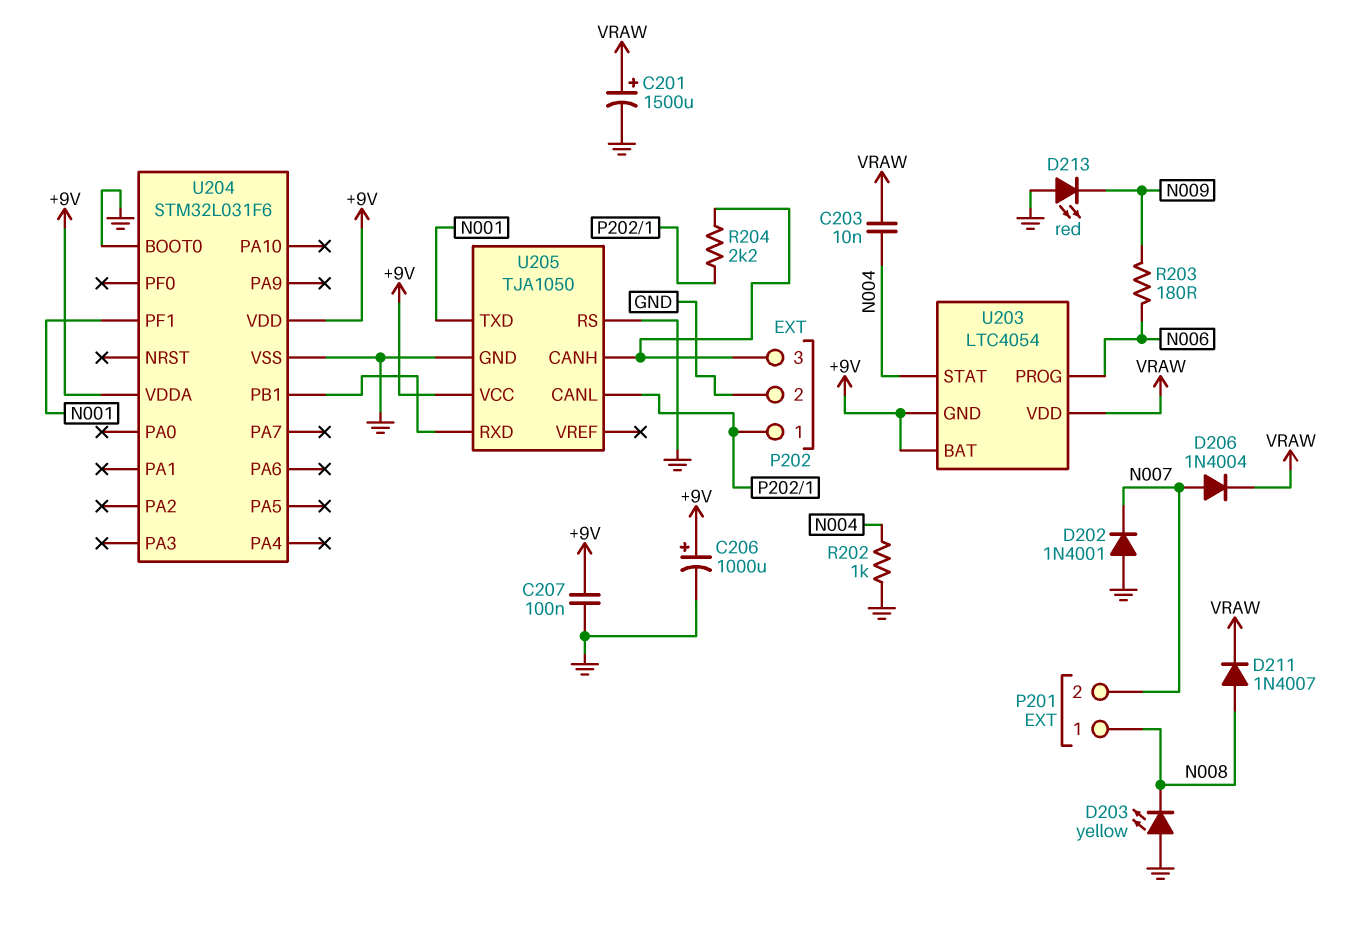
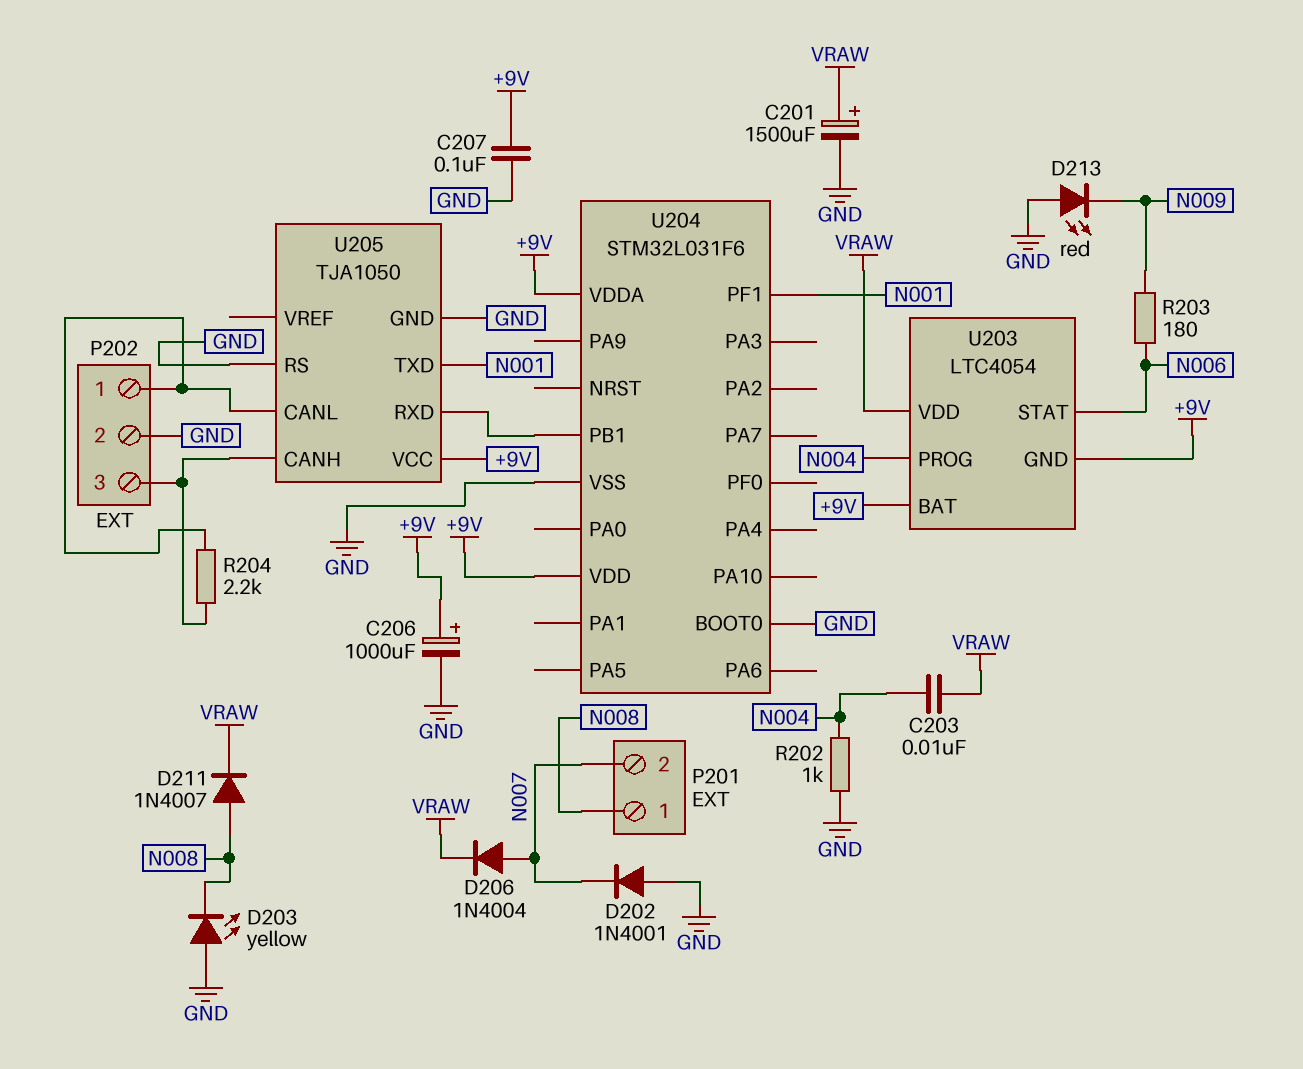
U203 pin PROG: N006 -> N004
U203 pin STAT: N004 -> N006

